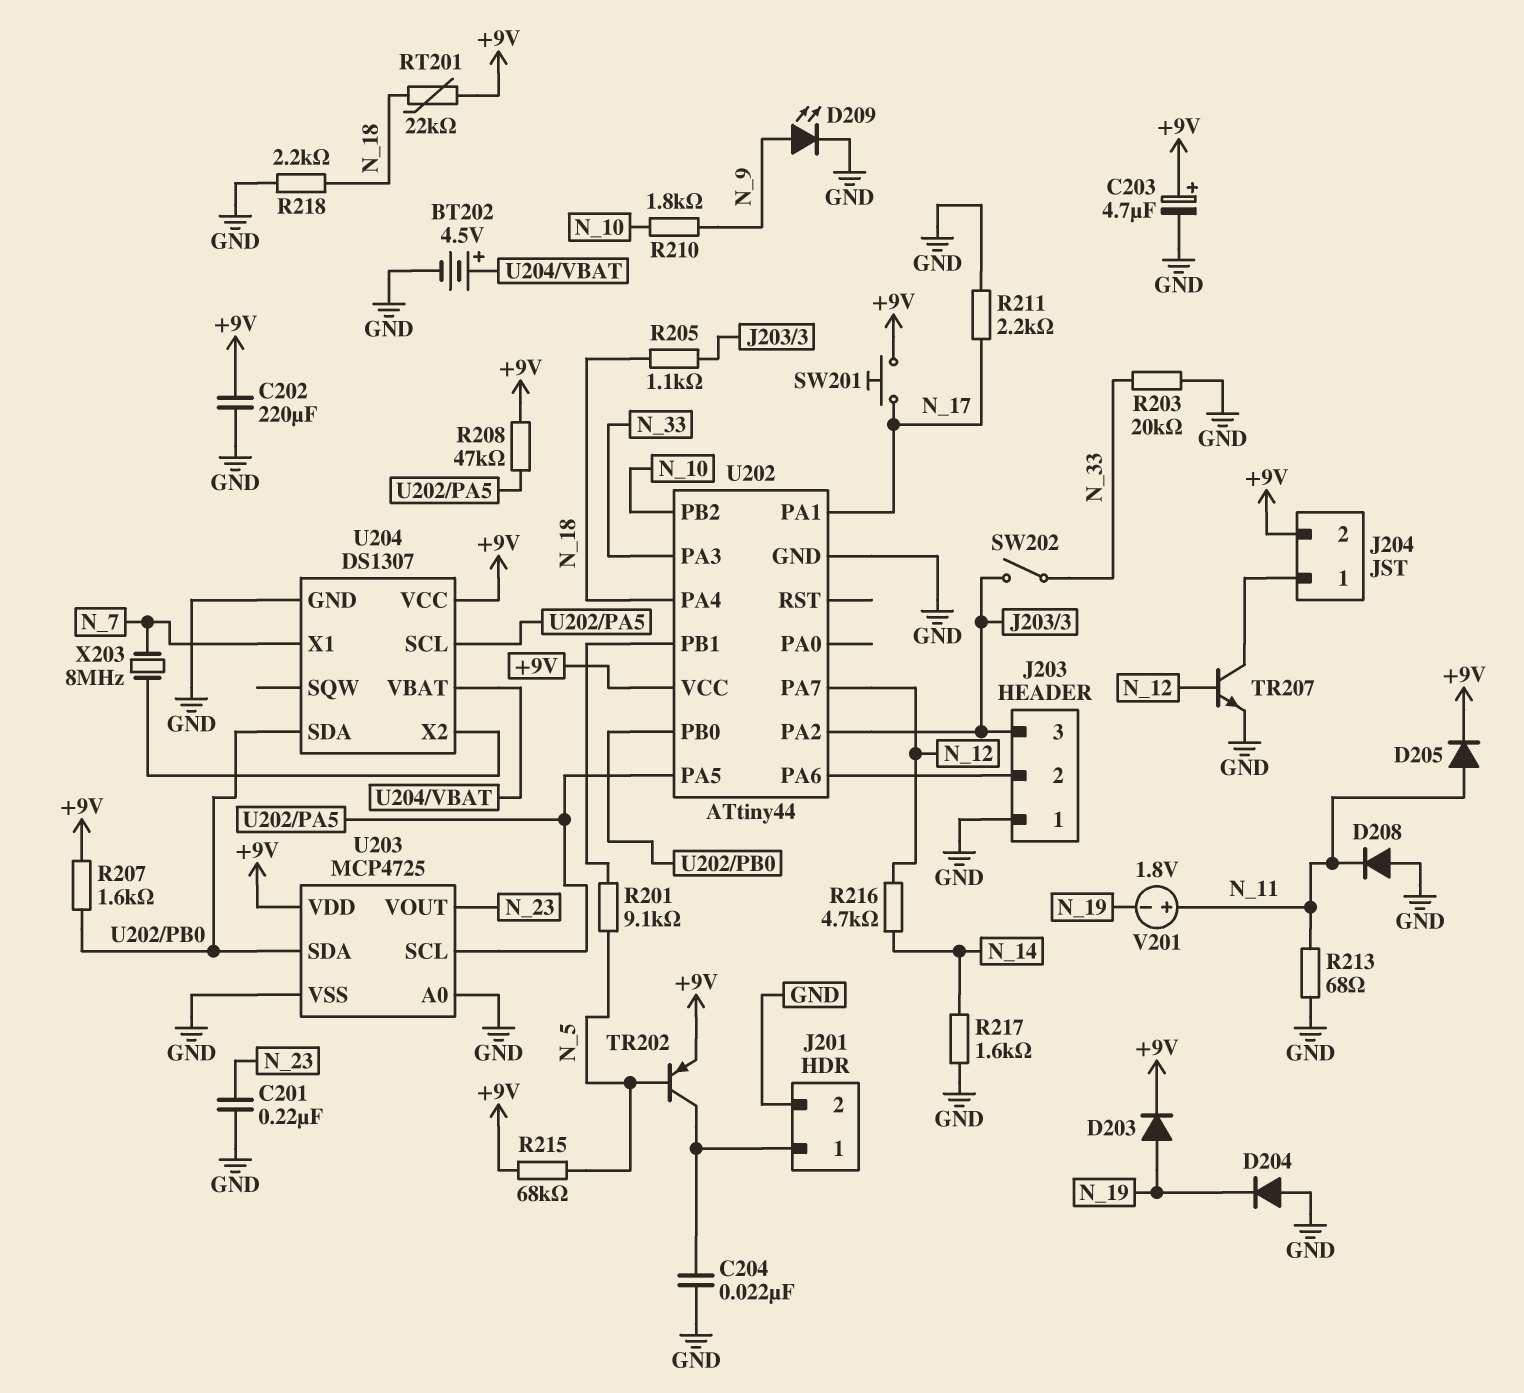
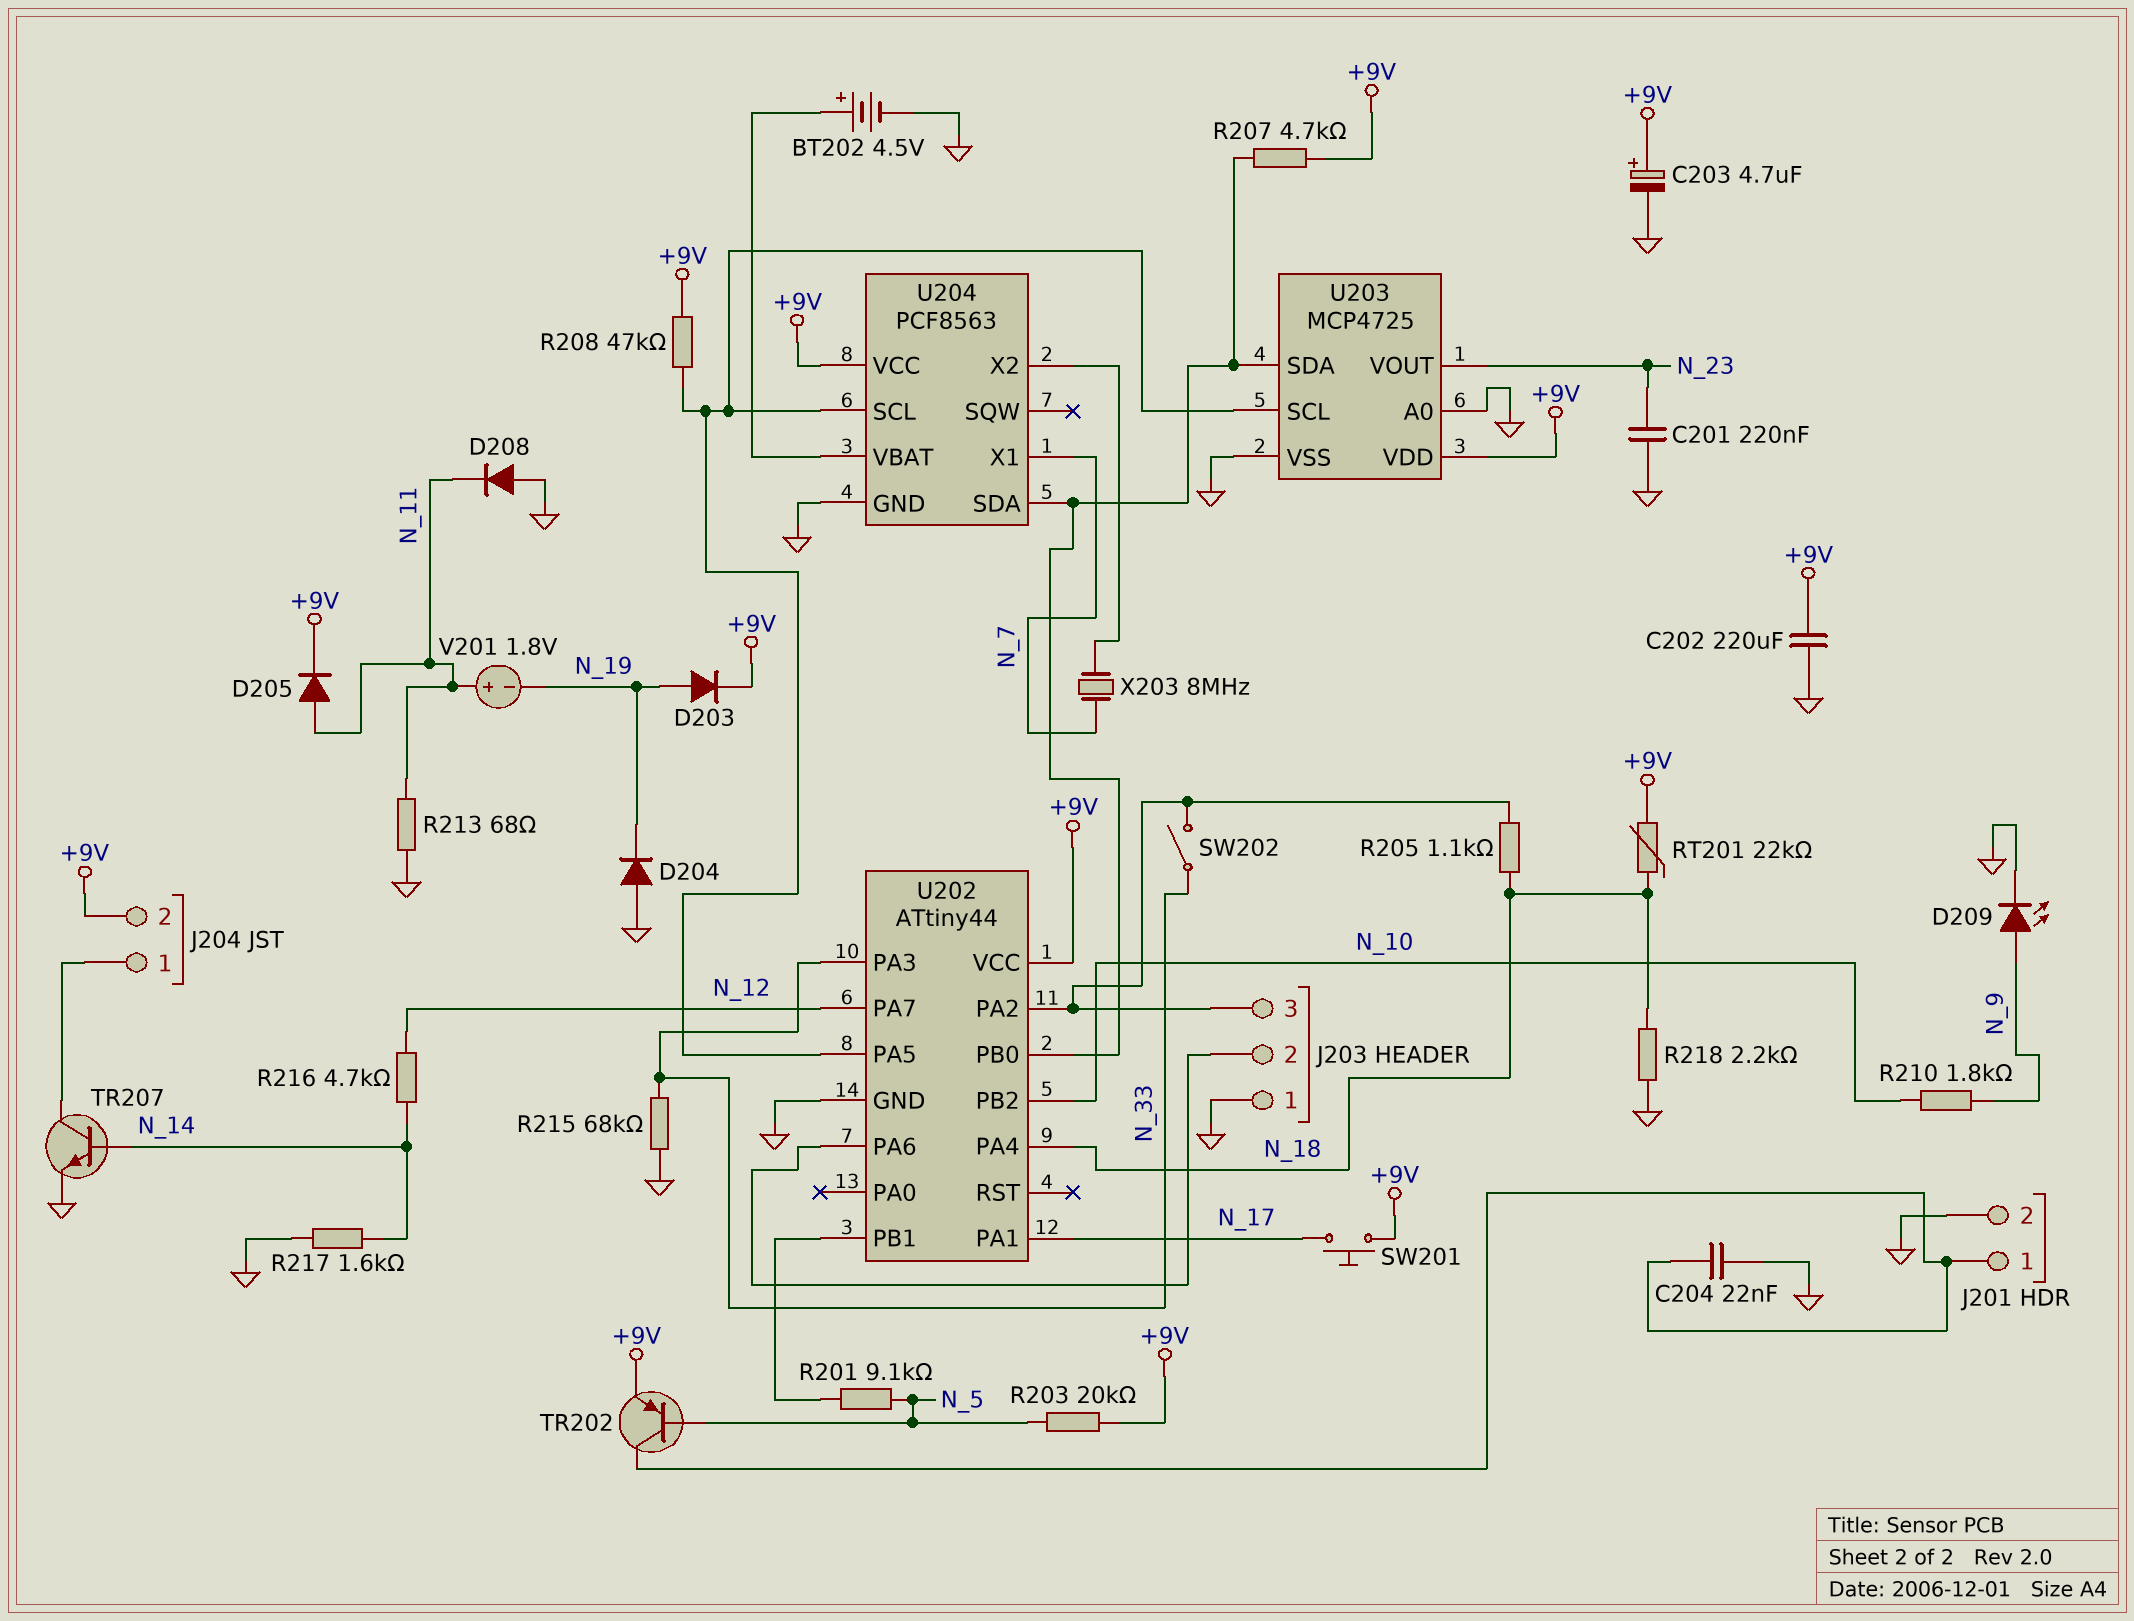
R203: 20k (GND, N_33) -> 20k (+9V, N_5)
R207: 1.6k (+9V, U202/PB0) -> 4.7k (+9V, U202/PB0)
R211: 2.2k (GND, N_17) -> none
R215: 68k (+9V, N_5) -> 68k (GND, N_33)
TR207: NPN (B N_12, C J204/1, E GND) -> NPN (B N_14, C J204/1, E GND)
U204: DS1307 -> PCF8563

